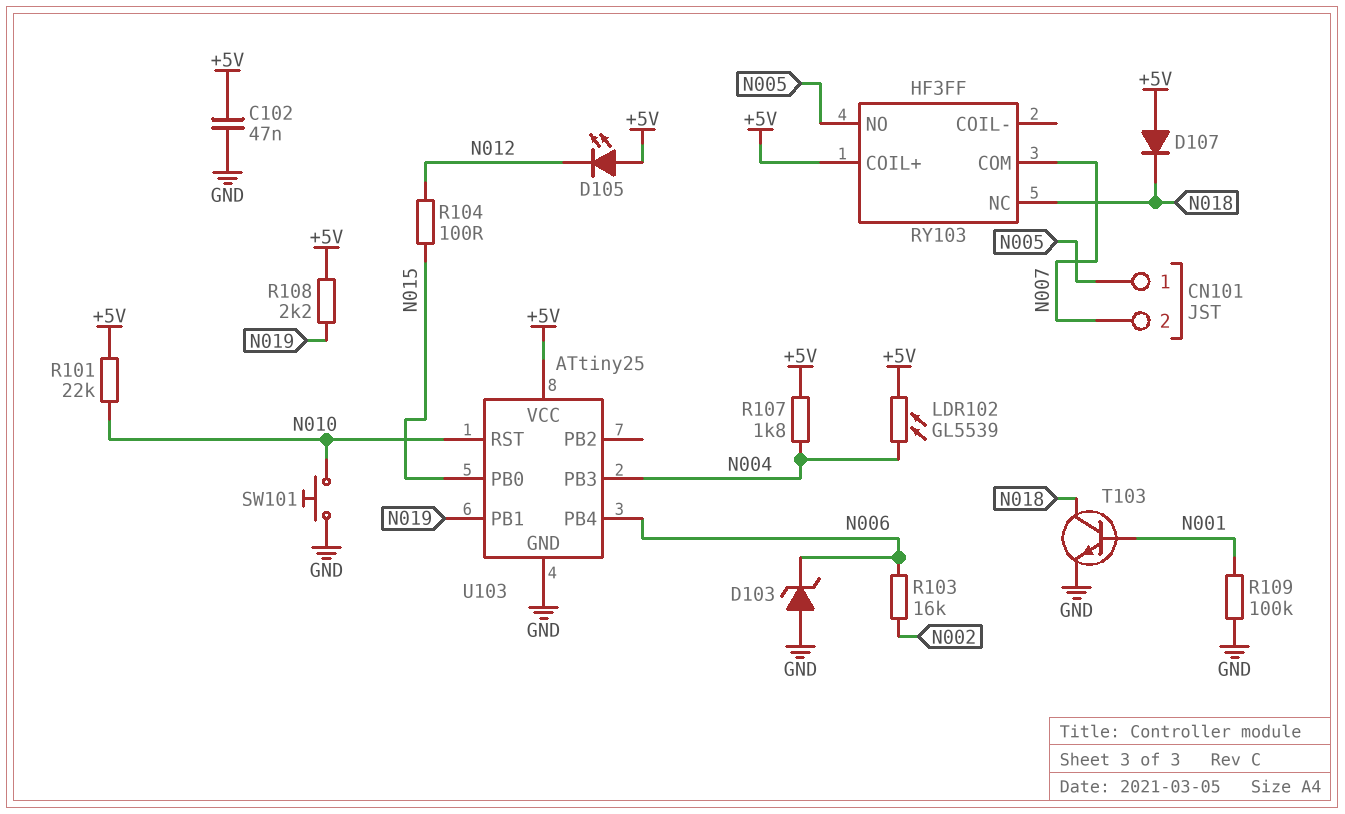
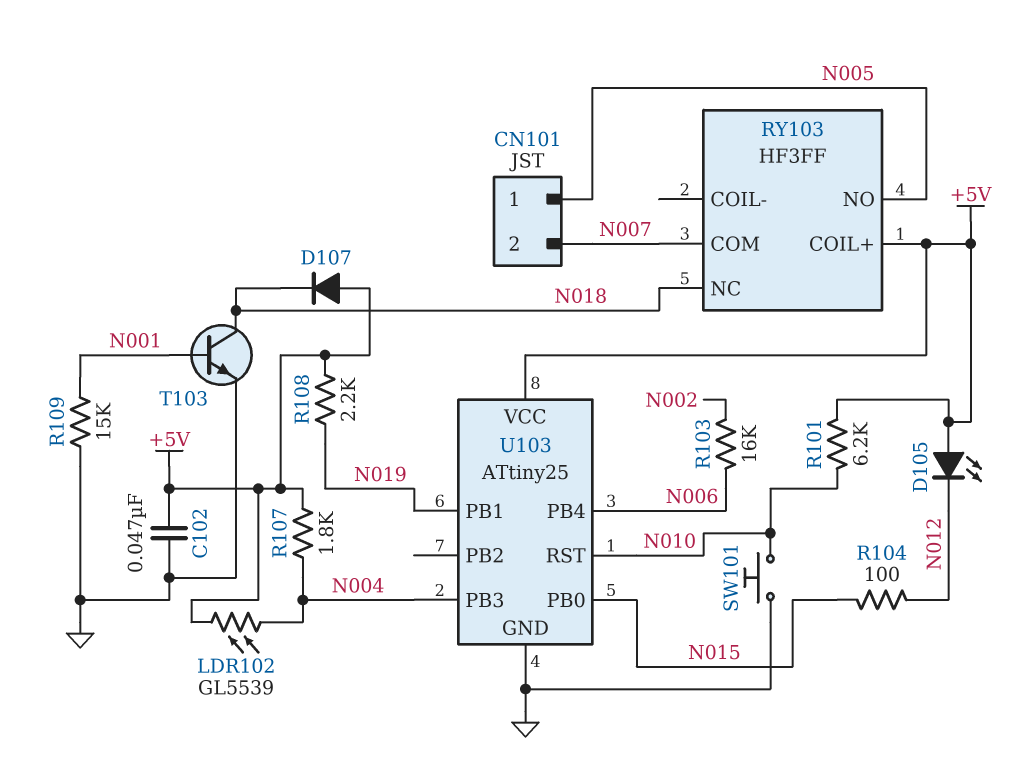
D103: zener (A GND, K N006) -> none
R101: 22k (+5V, N010) -> 6.2k (+5V, N010)
R109: 100k (GND, N001) -> 15k (GND, N001)

